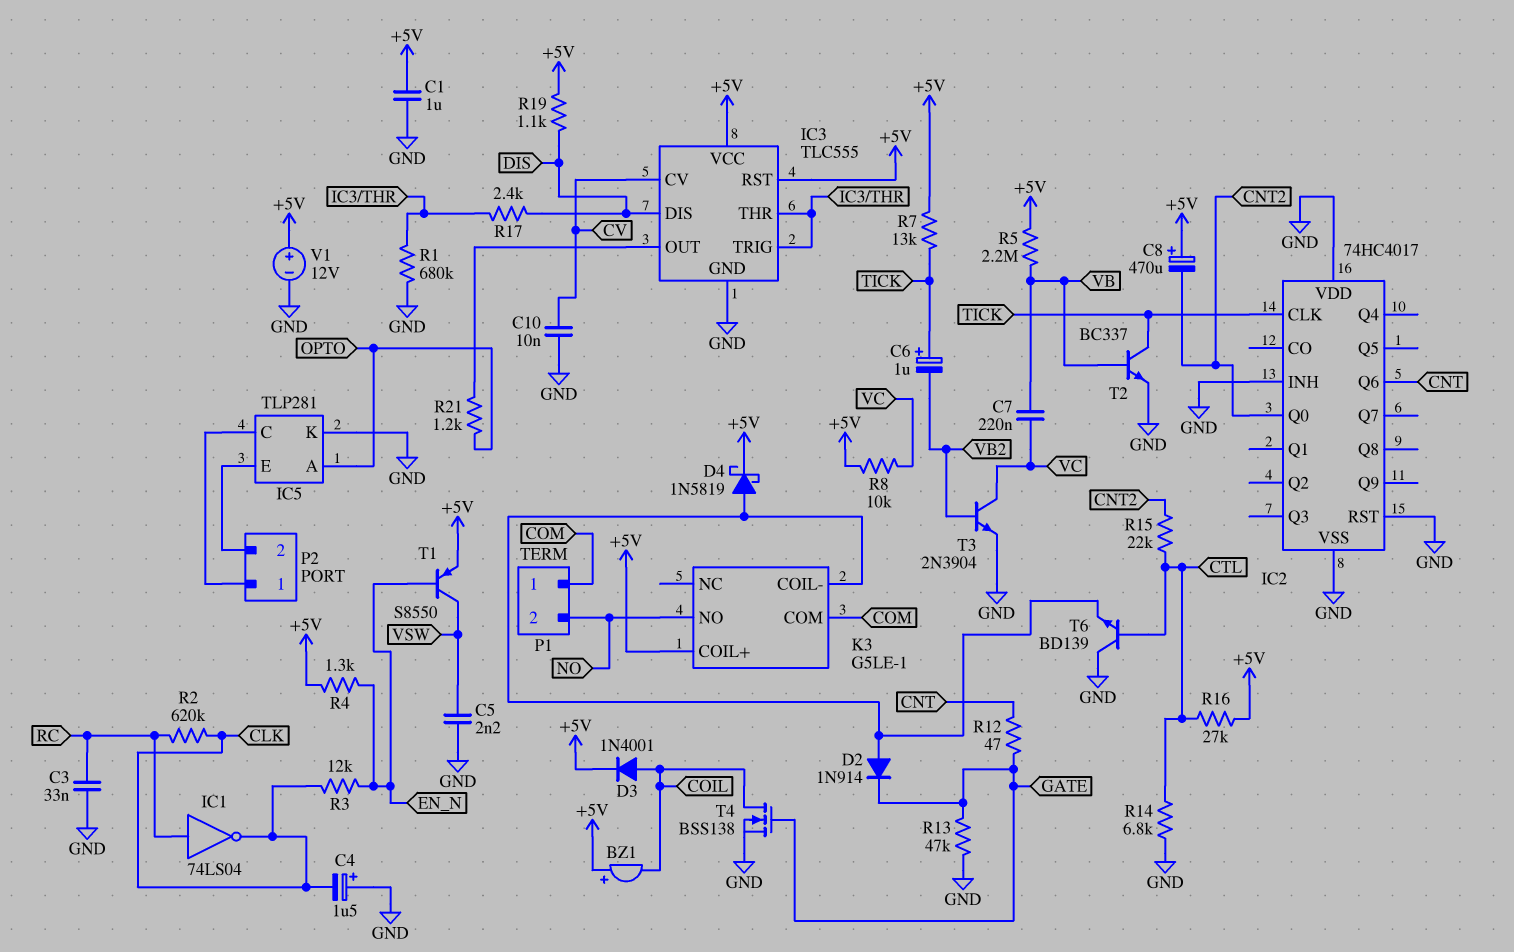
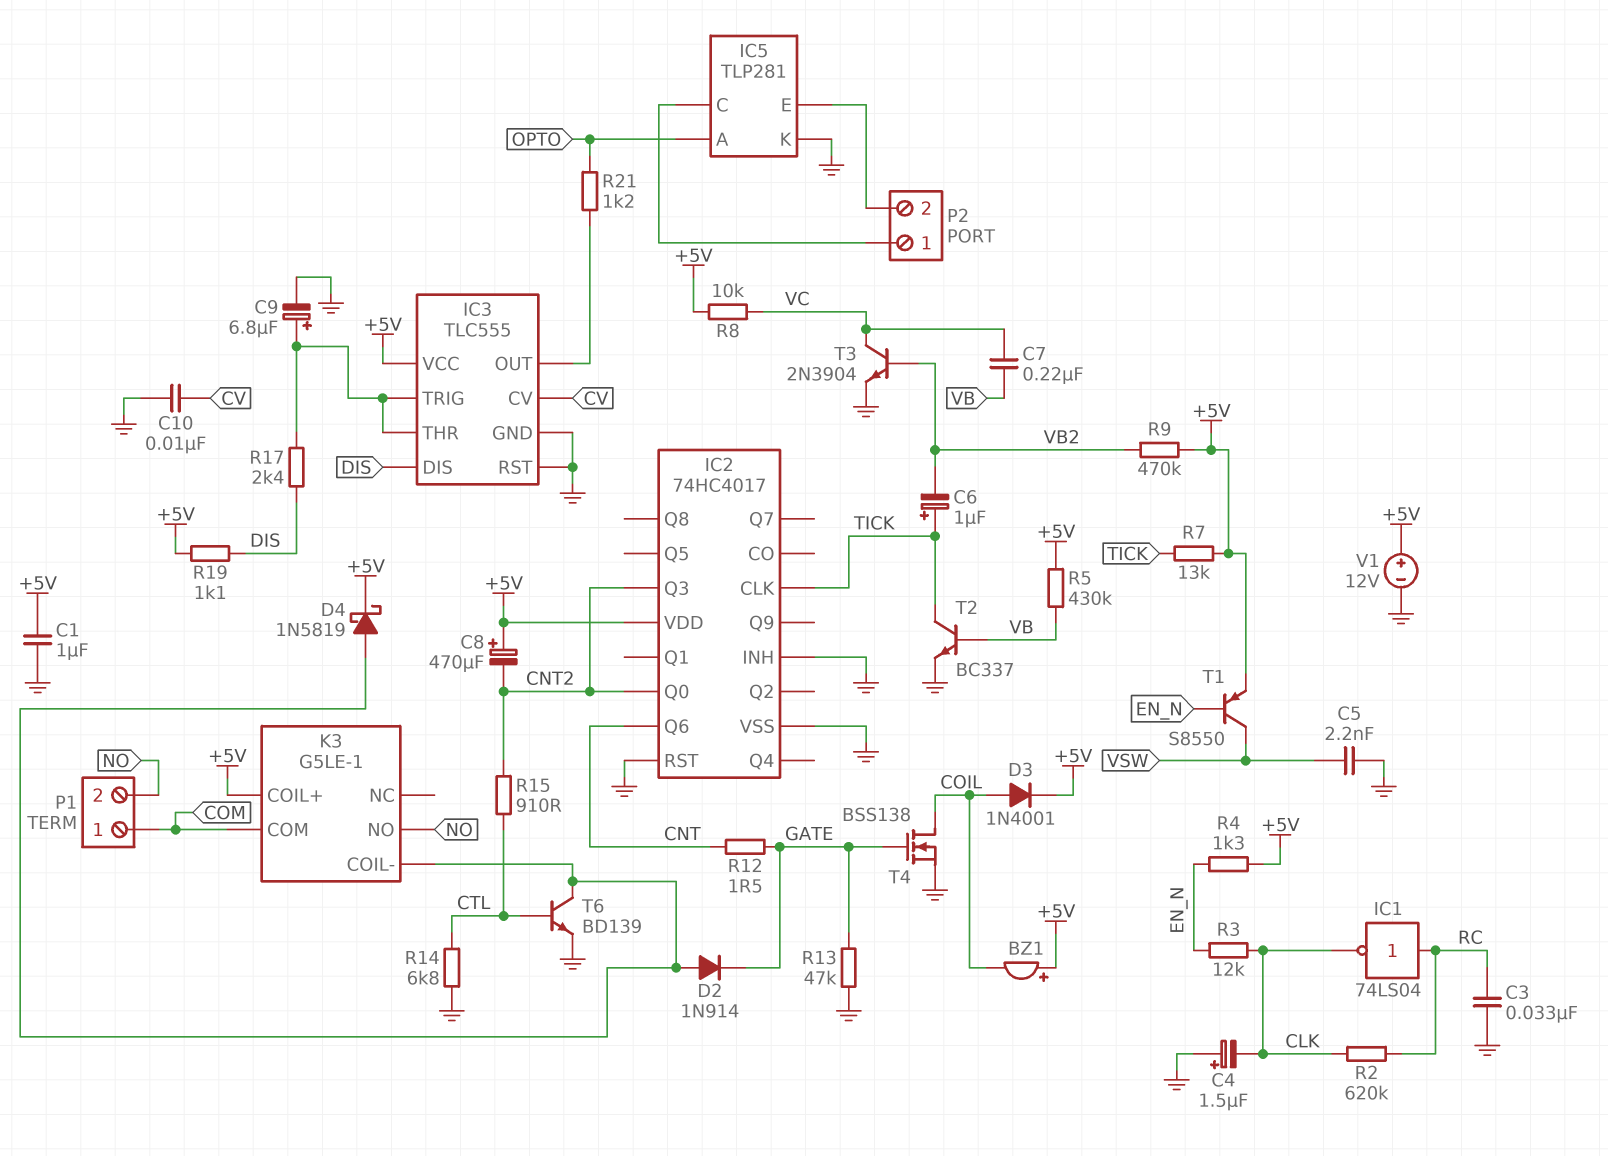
C9: none -> 6.8uF (plus IC3/THR, minus GND)
IC2 pin Q3: none -> CNT2
IC2 pin VDD: GND -> +5V
IC3 pin RST: +5V -> GND
R1: 680k (GND, IC3/THR) -> none
R5: 2.2M (+5V, VB) -> 430k (+5V, VB)
R9: none -> 470k (+5V, VB2)
R12: 47 (CNT, GATE) -> 1.5 (CNT, GATE)
R15: 22k (CNT2, CTL) -> 910 (CNT2, CTL)
R16: 27k (+5V, CTL) -> none
T6: NPN BD139 (B CTL, C GND, E K3/COIL-) -> NPN BD139 (B CTL, C K3/COIL-, E GND)

